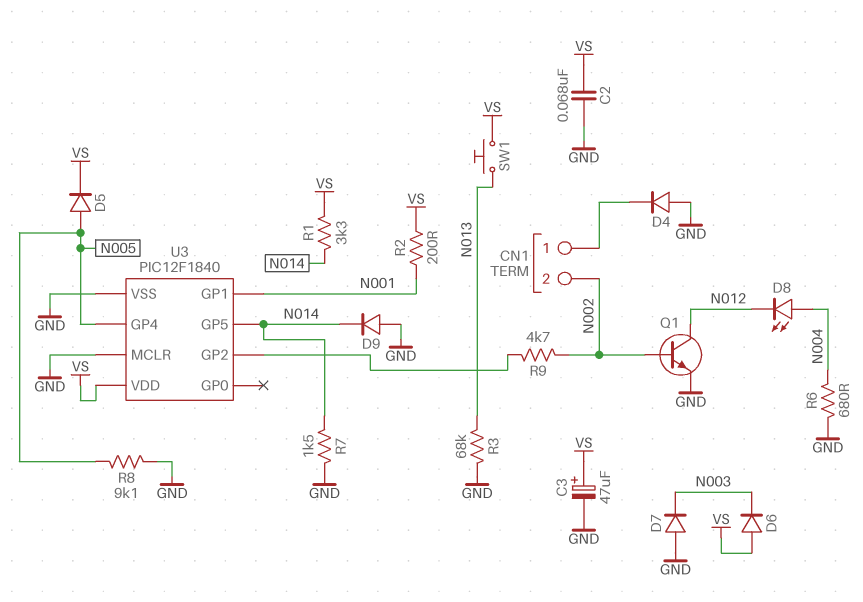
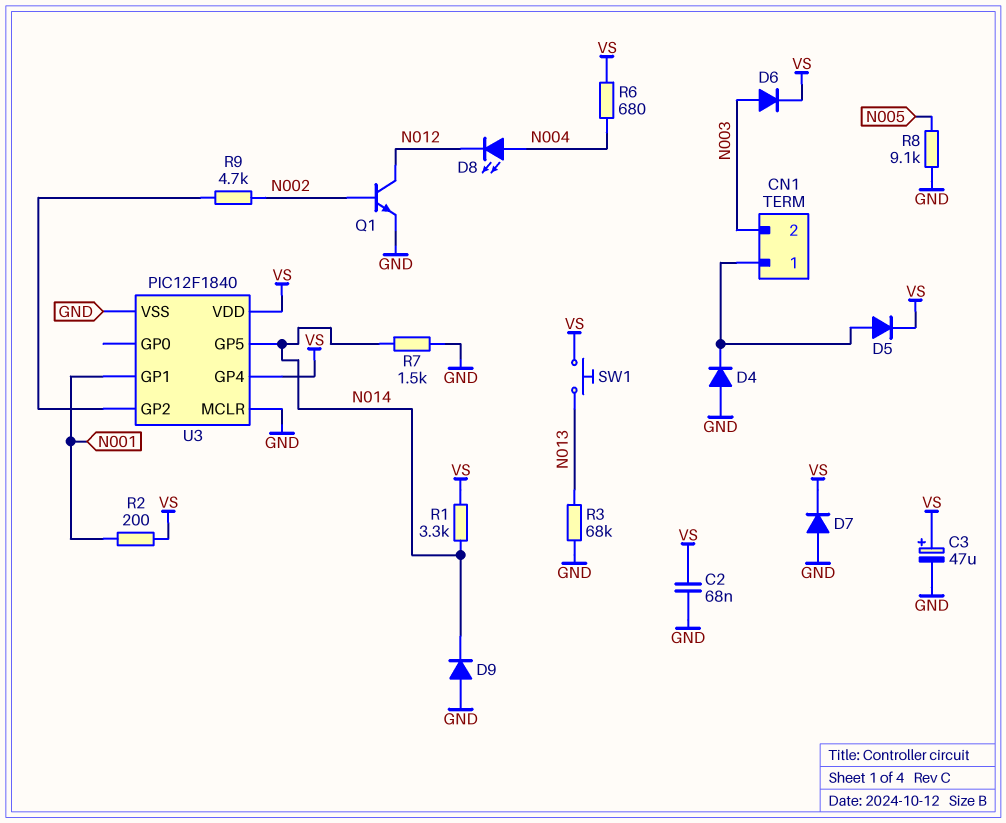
CN1 pin 2: N002 -> N003
D5: diode (A N005, K VS) -> diode (A CN1/1, K VS)
D6: diode (A VS, K N003) -> diode (A N003, K VS)
D7: diode (A GND, K N003) -> diode (A GND, K VS)
R6: 680 (GND, N004) -> 680 (N004, VS)
U3 pin GP4: N005 -> VS

